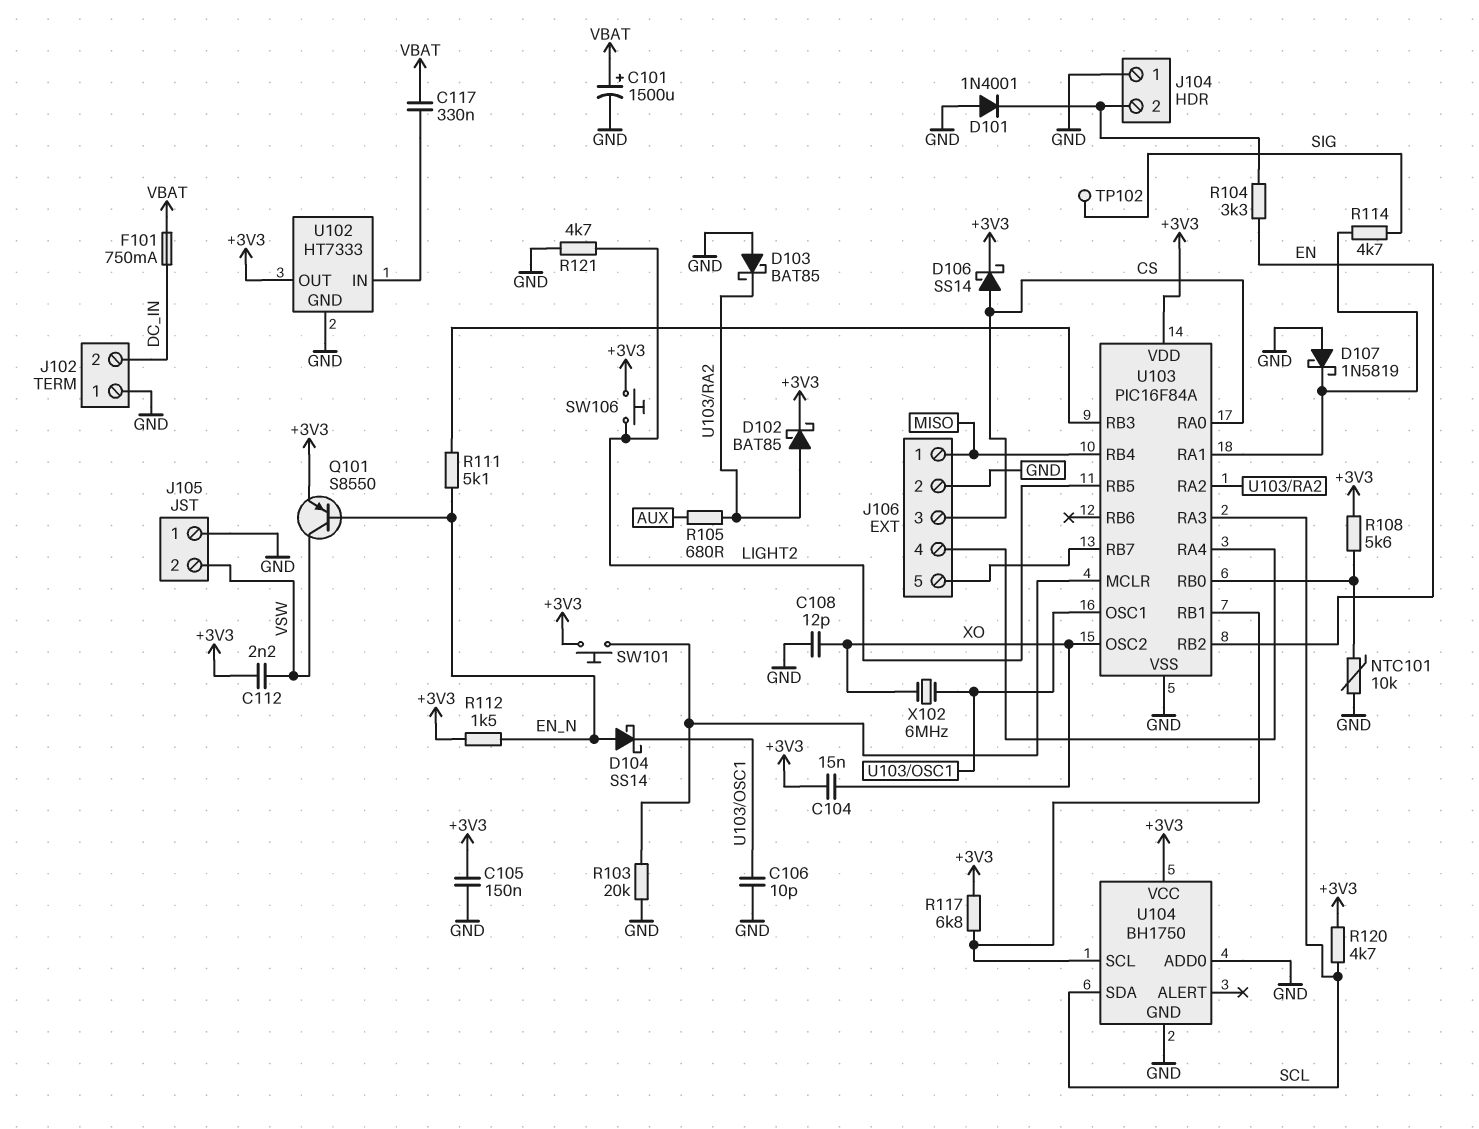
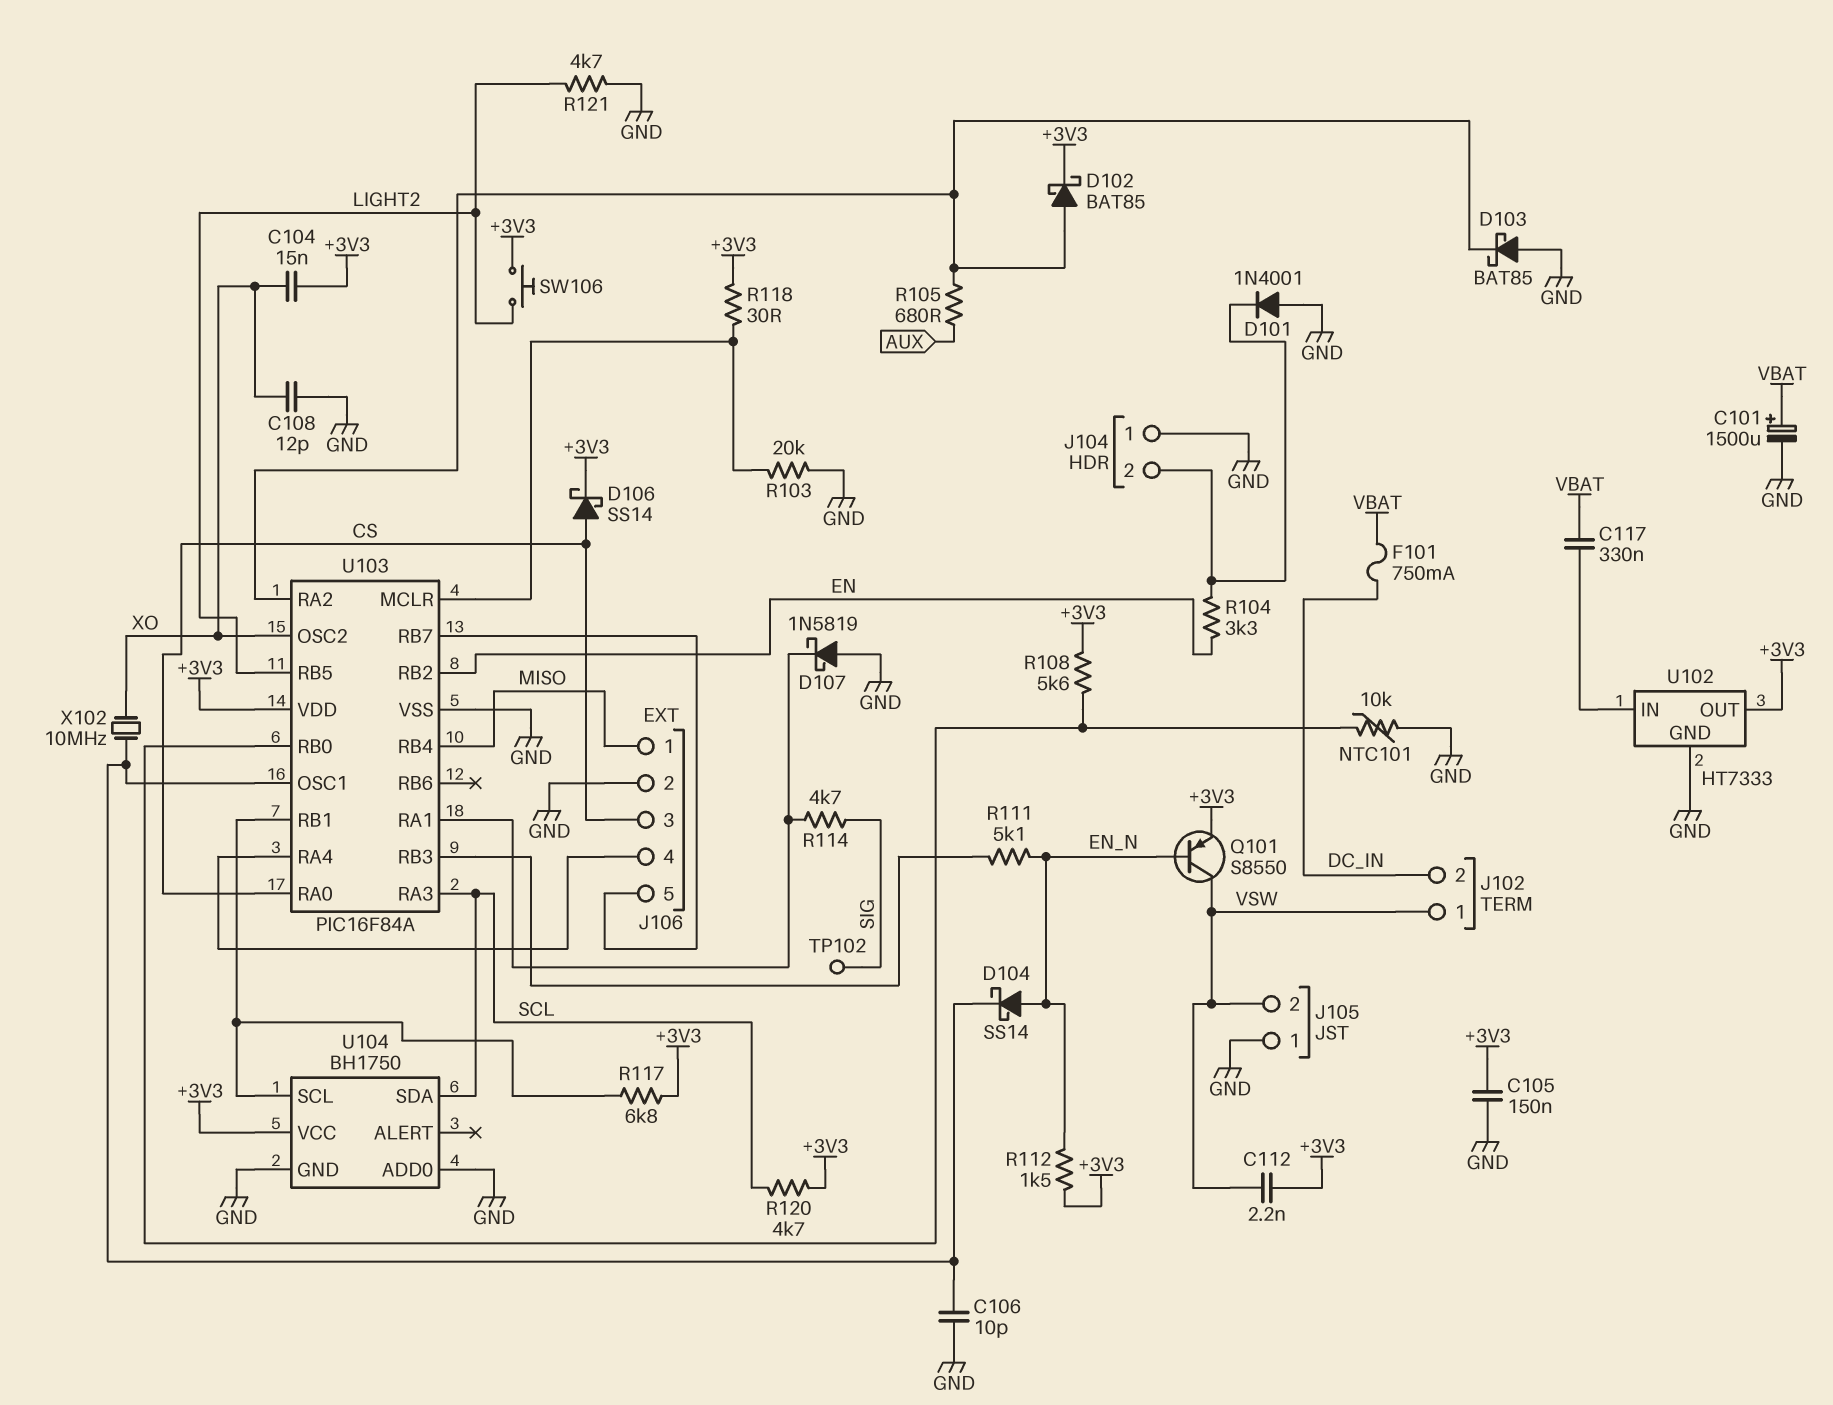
J102 pin 1: GND -> VSW
R118: none -> 30 (+3V3, U103/MCLR)
SW101: button (+3V3, U103/MCLR) -> none
X102: 6MHz (U103/OSC1, XO) -> 10MHz (U103/OSC1, XO)

